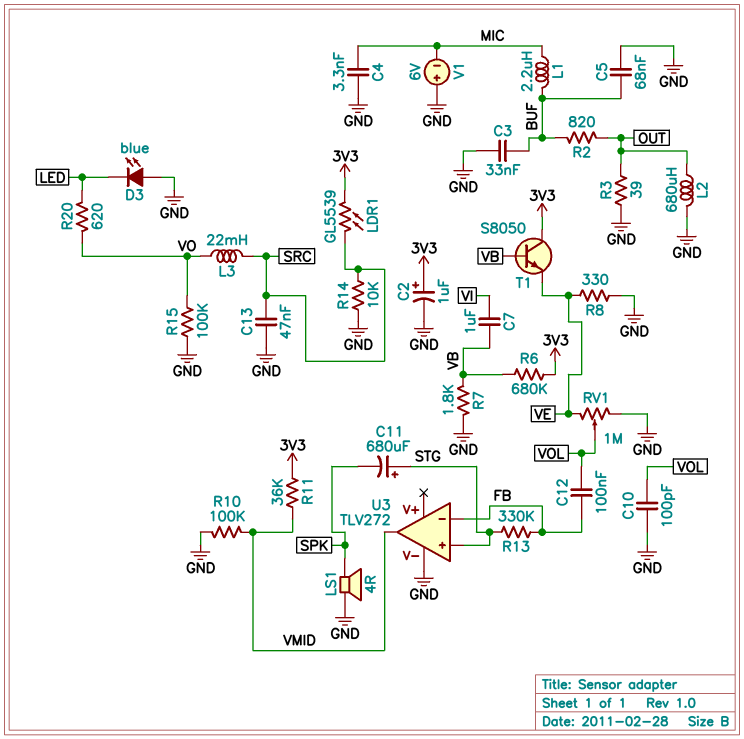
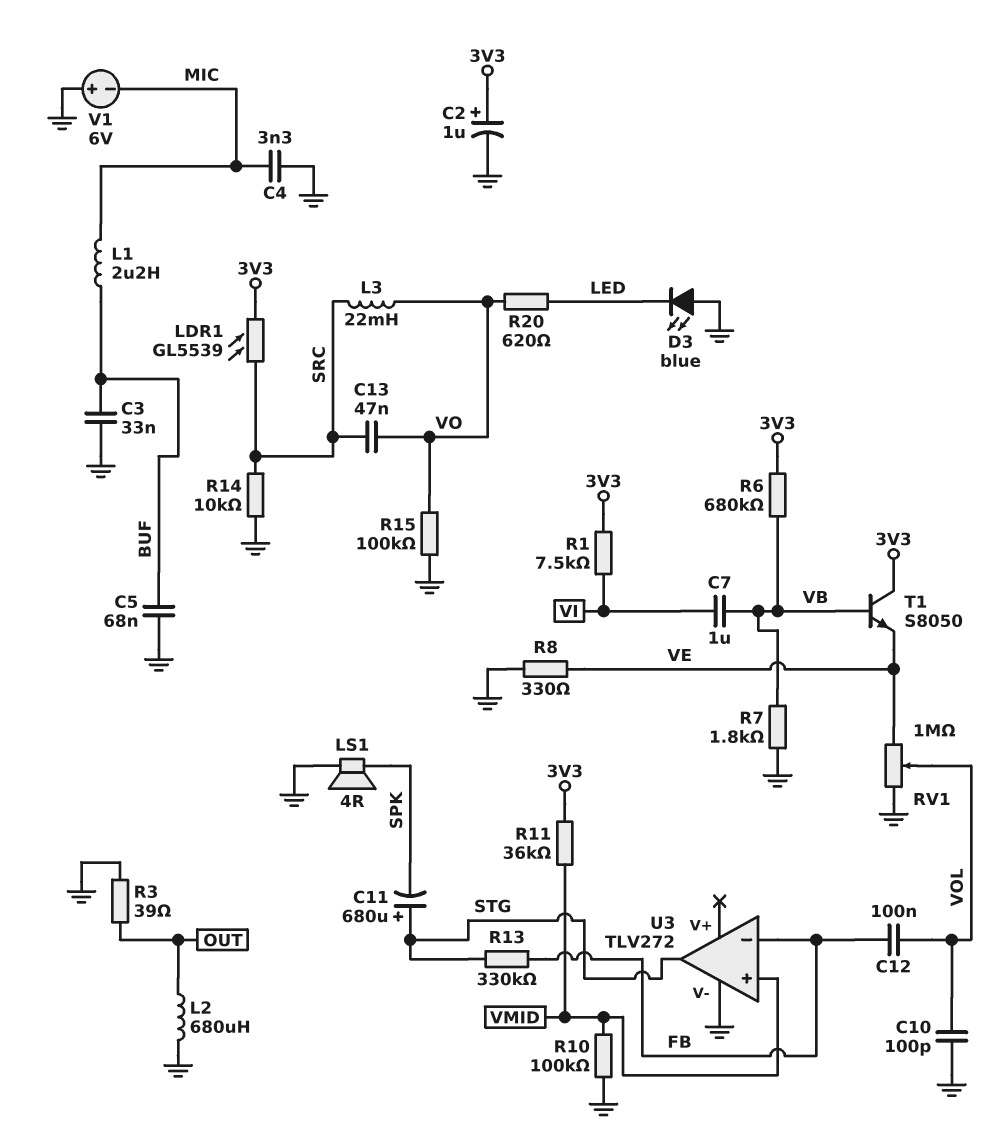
C13: 47nF (GND, SRC) -> 47nF (SRC, VO)
R1: none -> 7.5k (3V3, VI)
R2: 820 (BUF, OUT) -> none
U3 pin in+: STG -> VMID
U3 pin out: VMID -> STG

